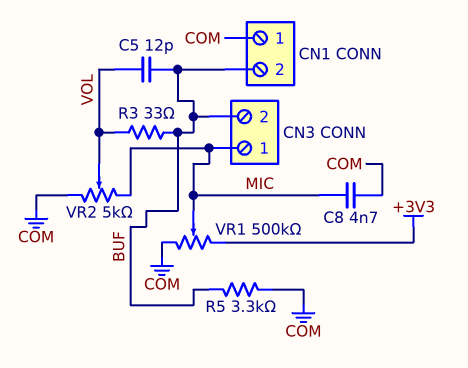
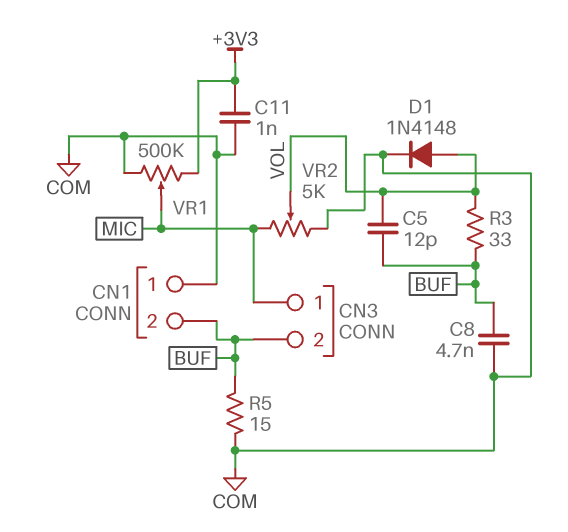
C8: 4.7nF (COM, MIC) -> 4.7nF (BUF, COM)
C11: none -> 1nF (+3V3, COM)
D1: none -> diode 1N4148 (A VOL, K COM)
R5: 3.3k (BUF, COM) -> 15 (BUF, COM)

